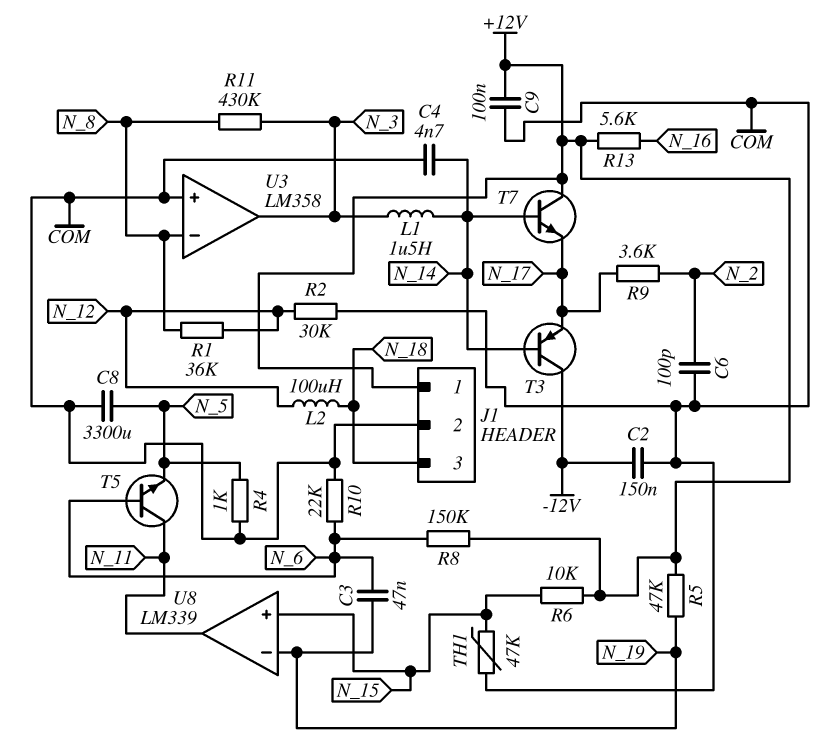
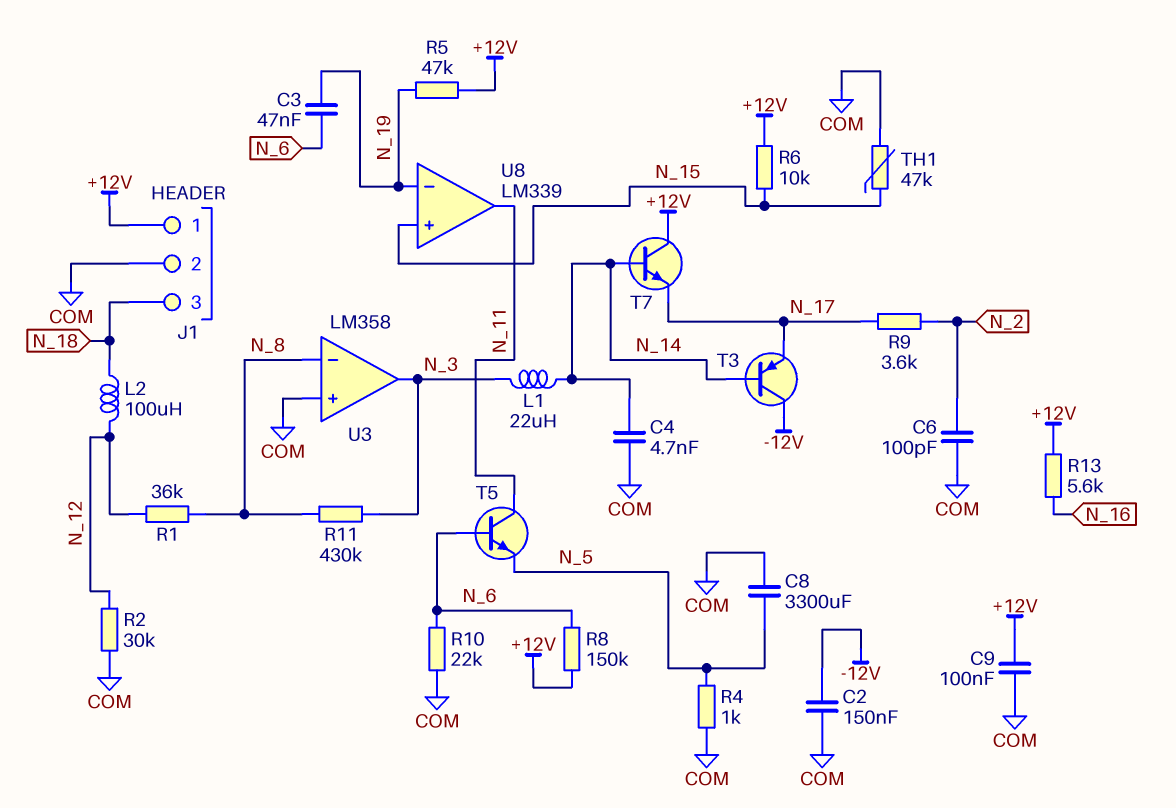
L1: 1.5uH (N_3, N_14) -> 22uH (N_3, N_14)

